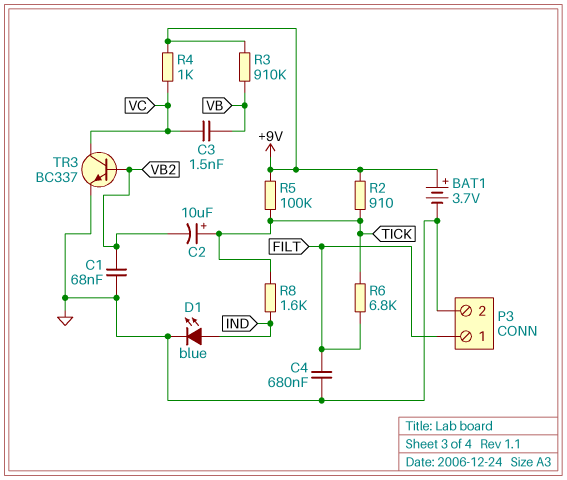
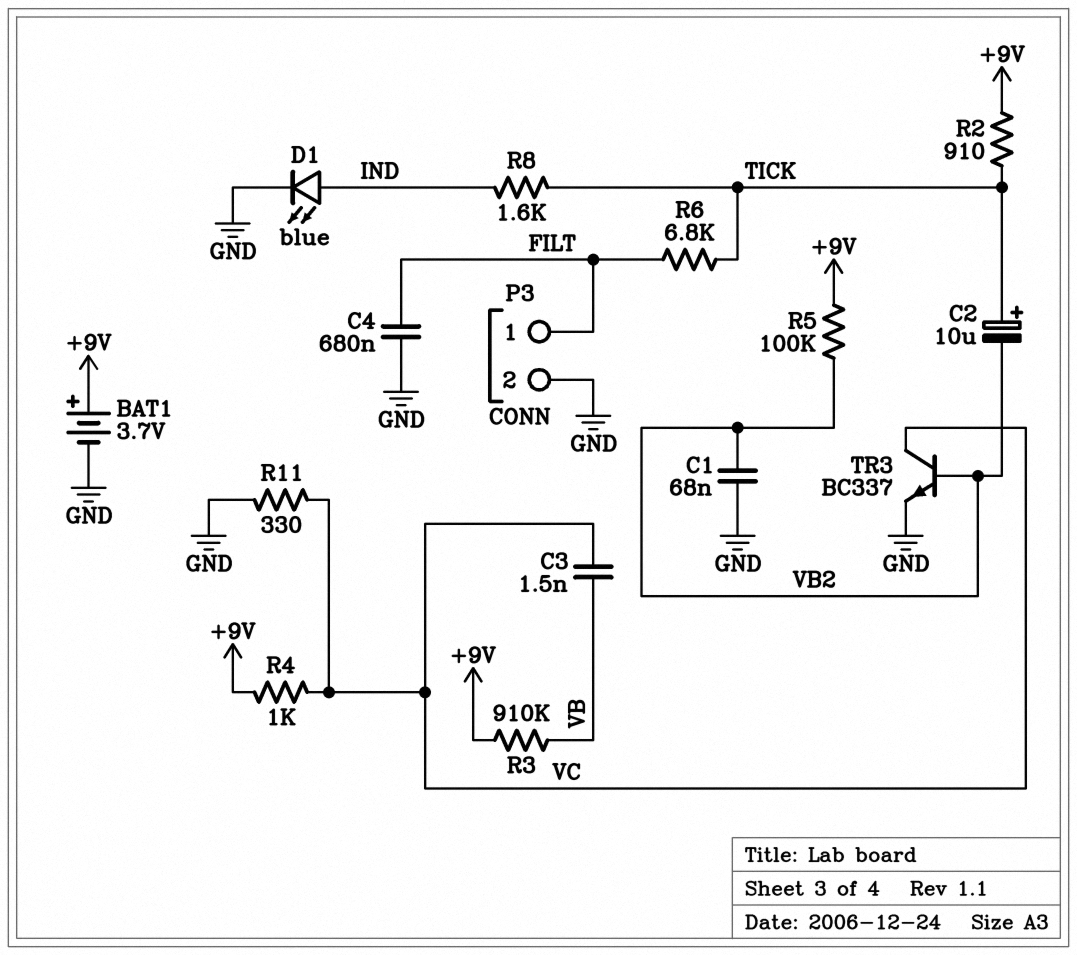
R5: 100k (+9V, TICK) -> 100k (+9V, VB2)
R11: none -> 330 (GND, VC)

